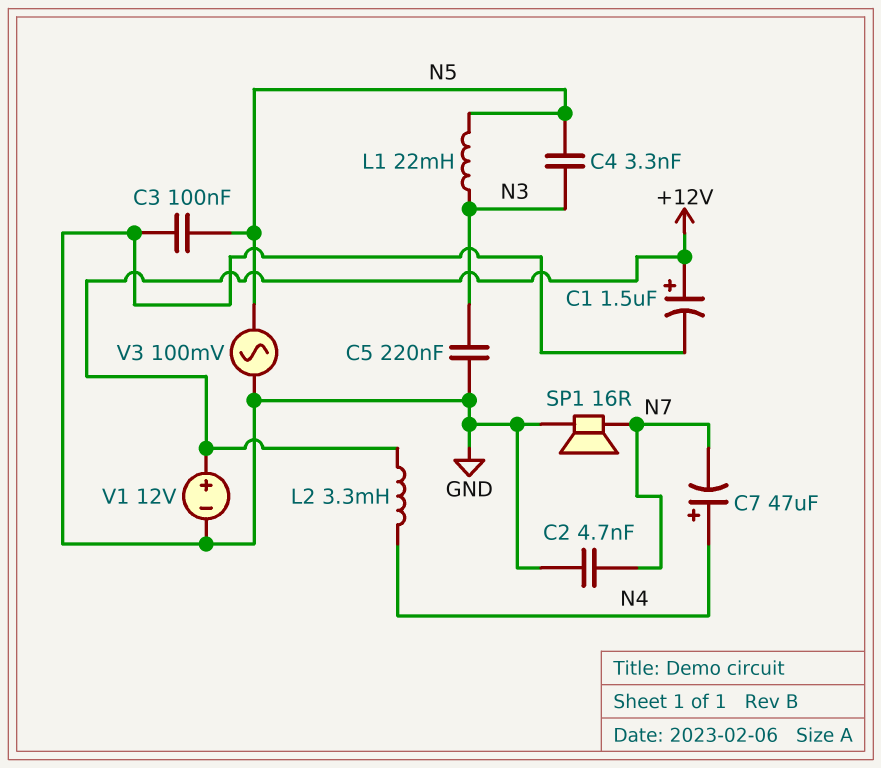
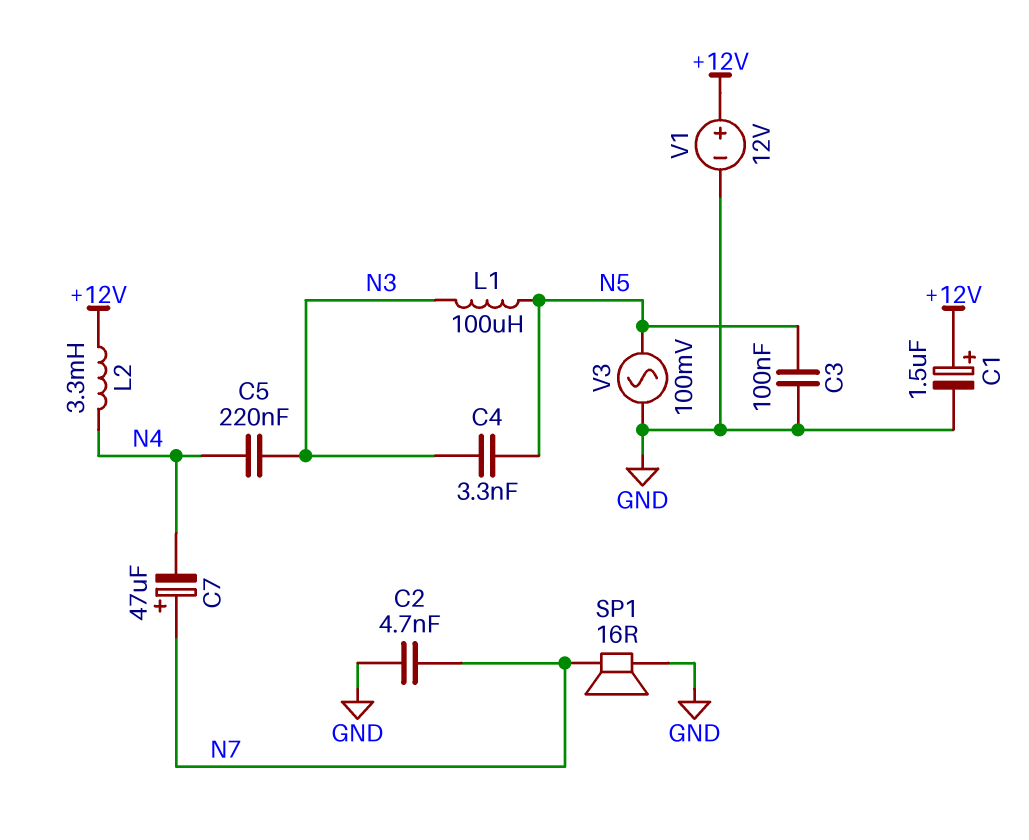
C5: 220nF (GND, N3) -> 220nF (N3, N4)
C7: 47uF (plus N4, minus N7) -> 47uF (plus N7, minus N4)
L1: 22mH (N3, N5) -> 100uH (N3, N5)

